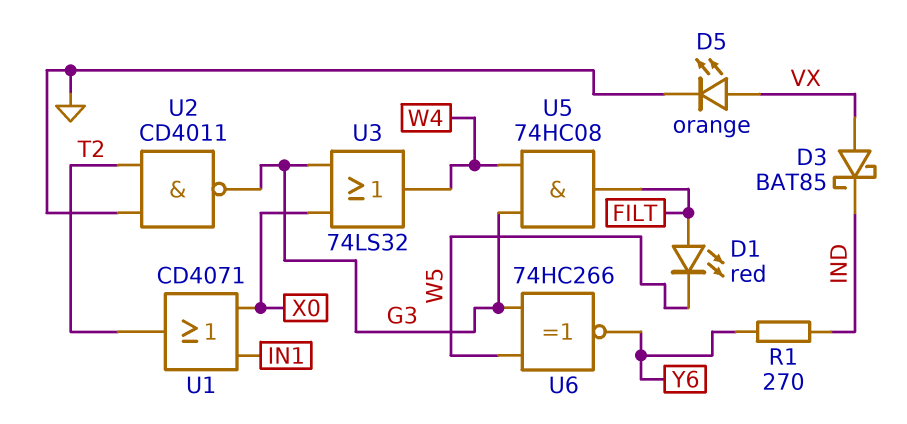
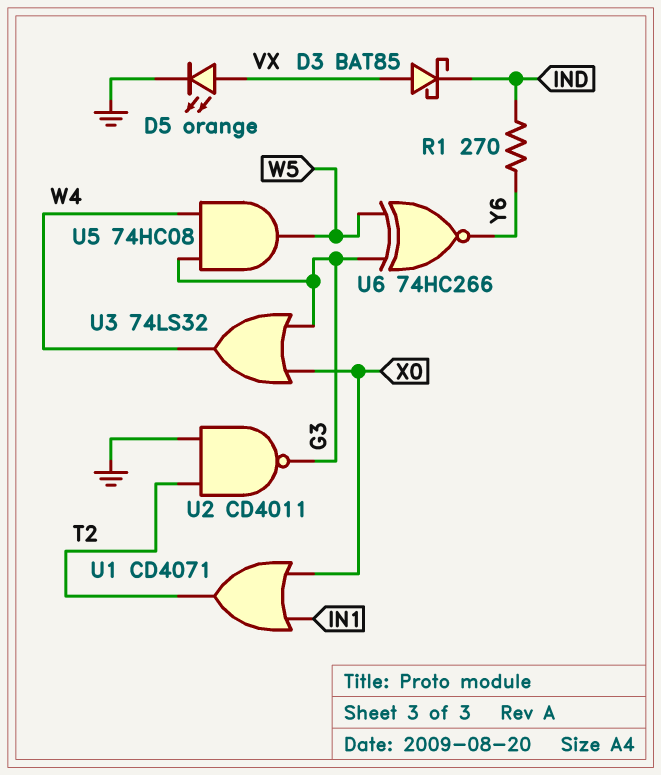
D1: LED red (A FILT, K W5) -> none
U5: AND 74HC08 (in G3, in W4, out FILT) -> AND 74HC08 (in G3, in W4, out W5)

